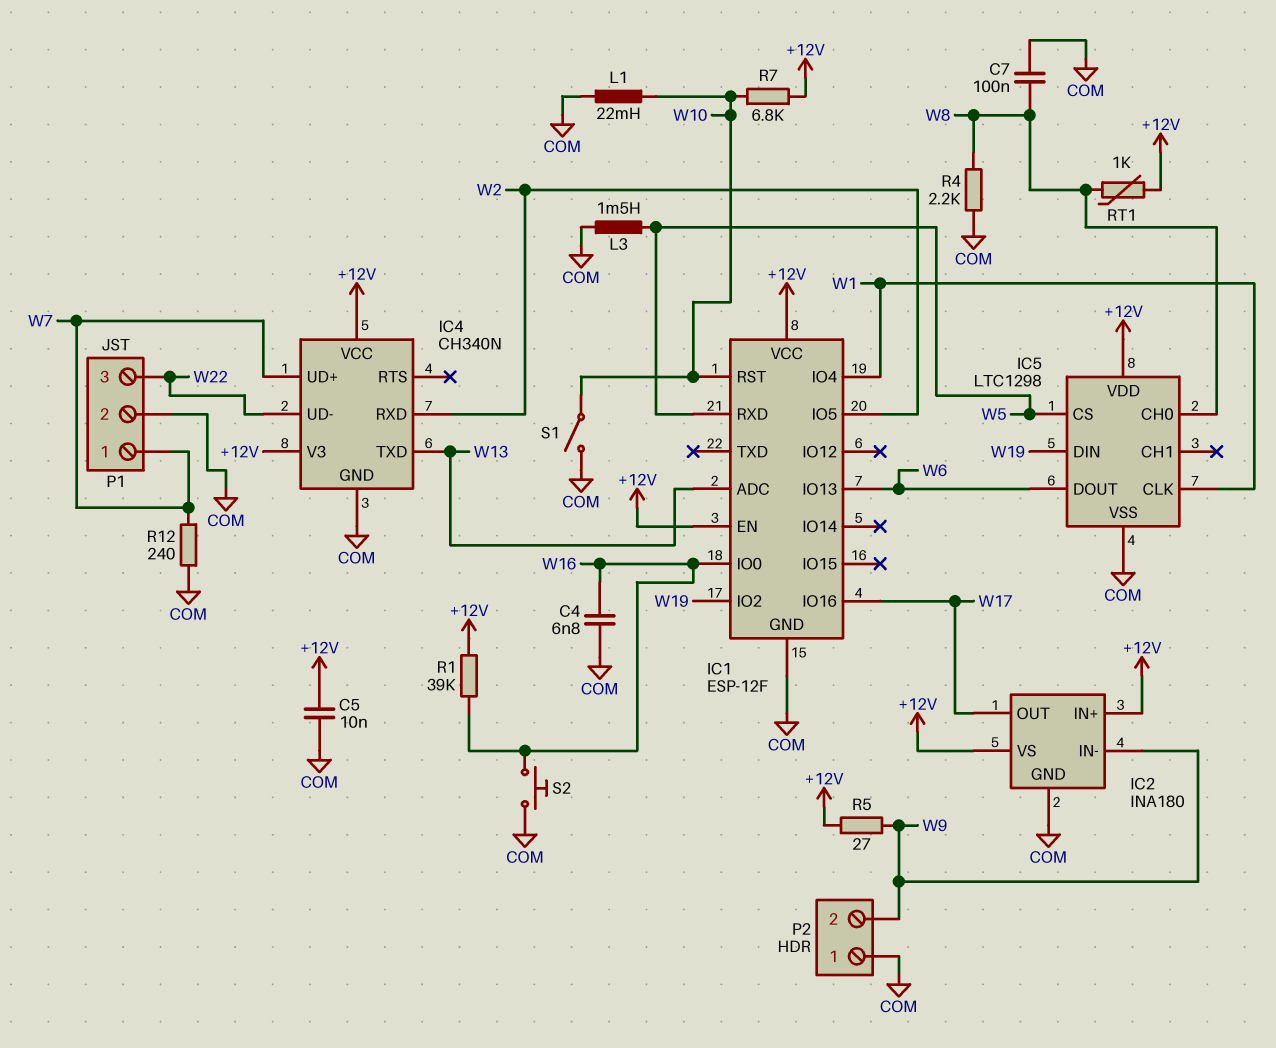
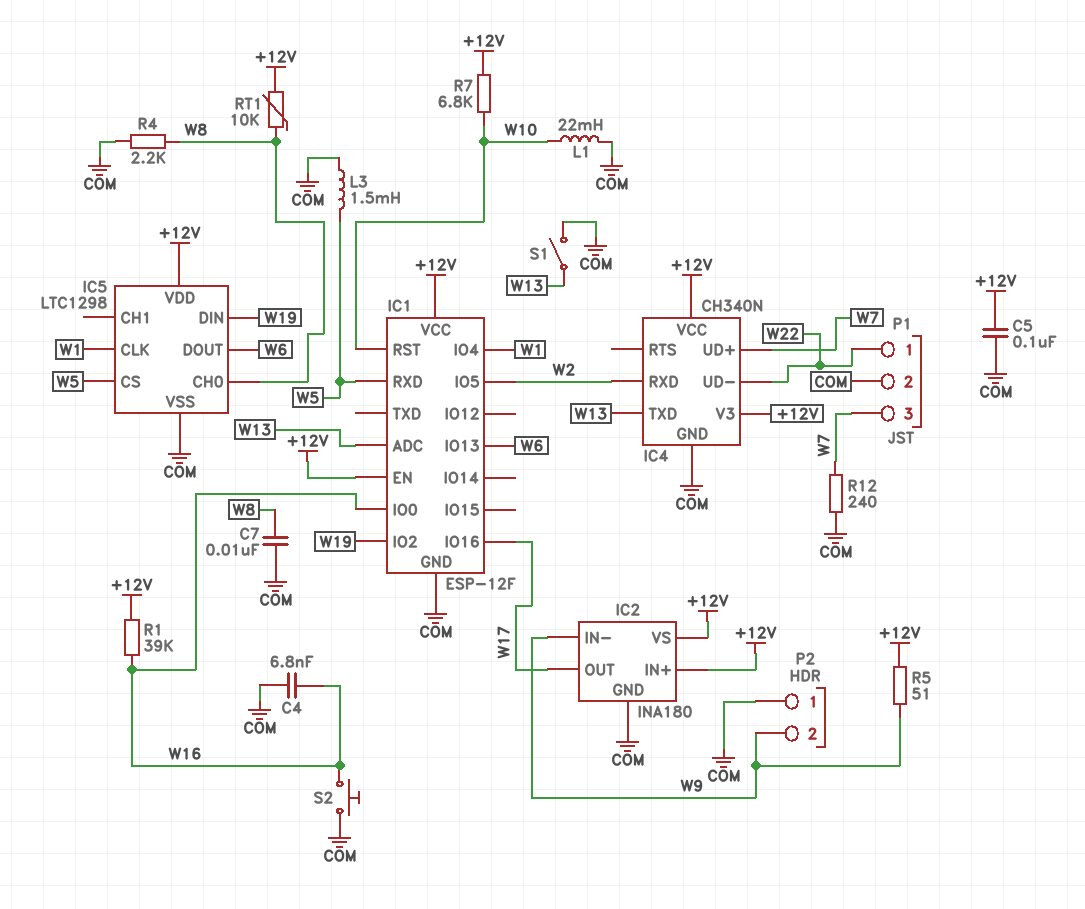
C5: 10nF (+12V, COM) -> 100nF (+12V, COM)
C7: 100nF (COM, W8) -> 10nF (COM, W8)
P1 pin 1: W7 -> W22
P1 pin 3: W22 -> W7
R5: 27 (+12V, W9) -> 51 (+12V, W9)
RT1: 1k (+12V, W8) -> 10k (+12V, W8)
S1: switch (COM, W10) -> switch (COM, W13)

